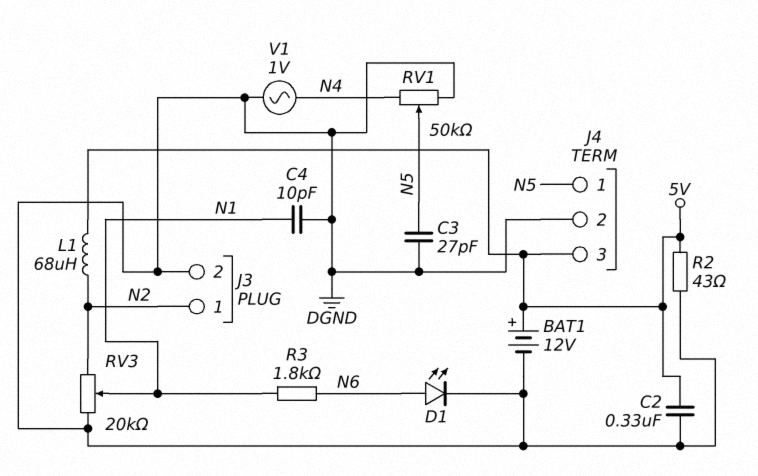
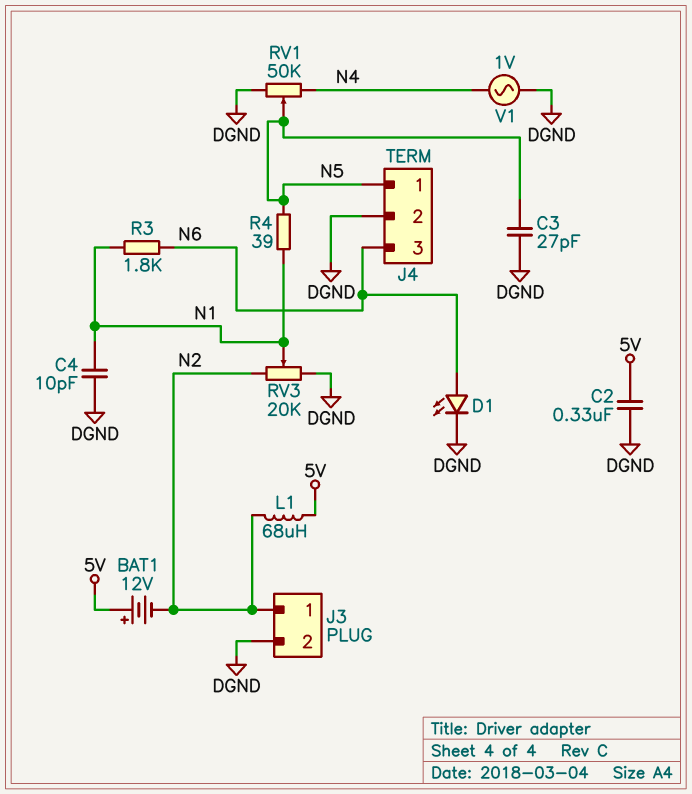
BAT1: 12V (plus 5V, minus DGND) -> 12V (plus 5V, minus N2)
J4 pin 3: 5V -> N6
R2: 43 (5V, DGND) -> none
R4: none -> 39 (N1, N5)

